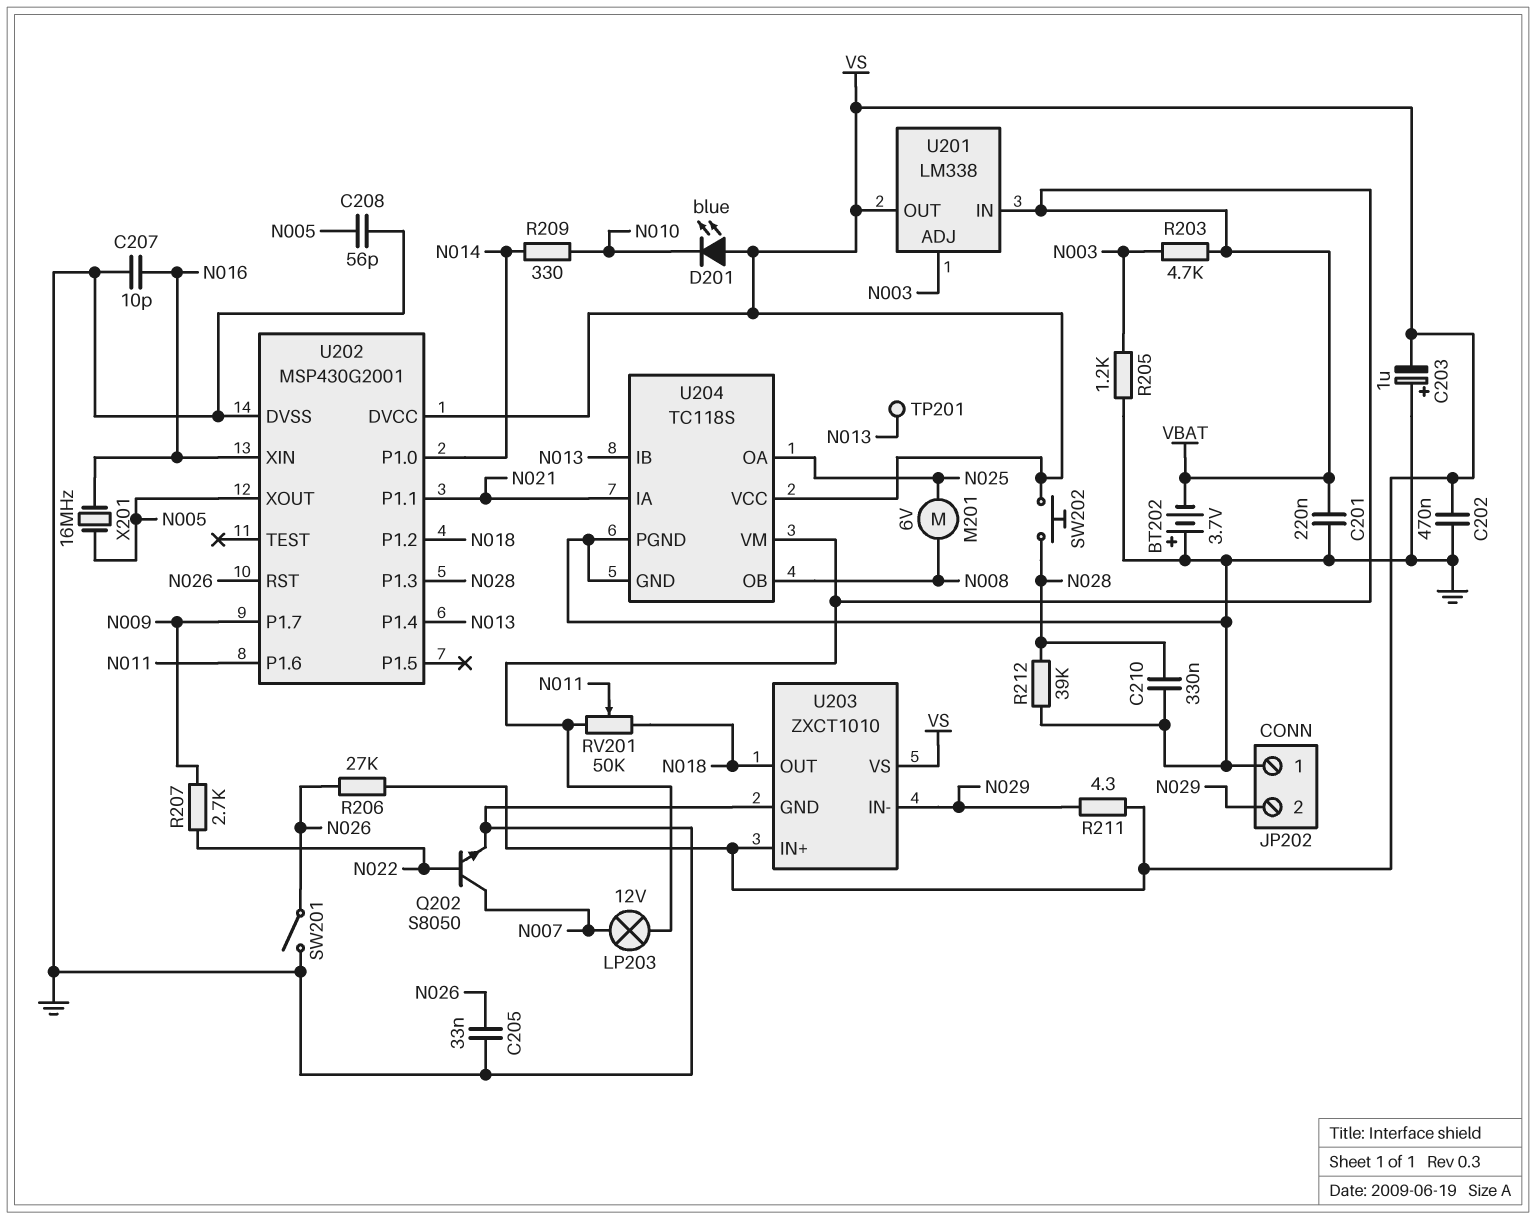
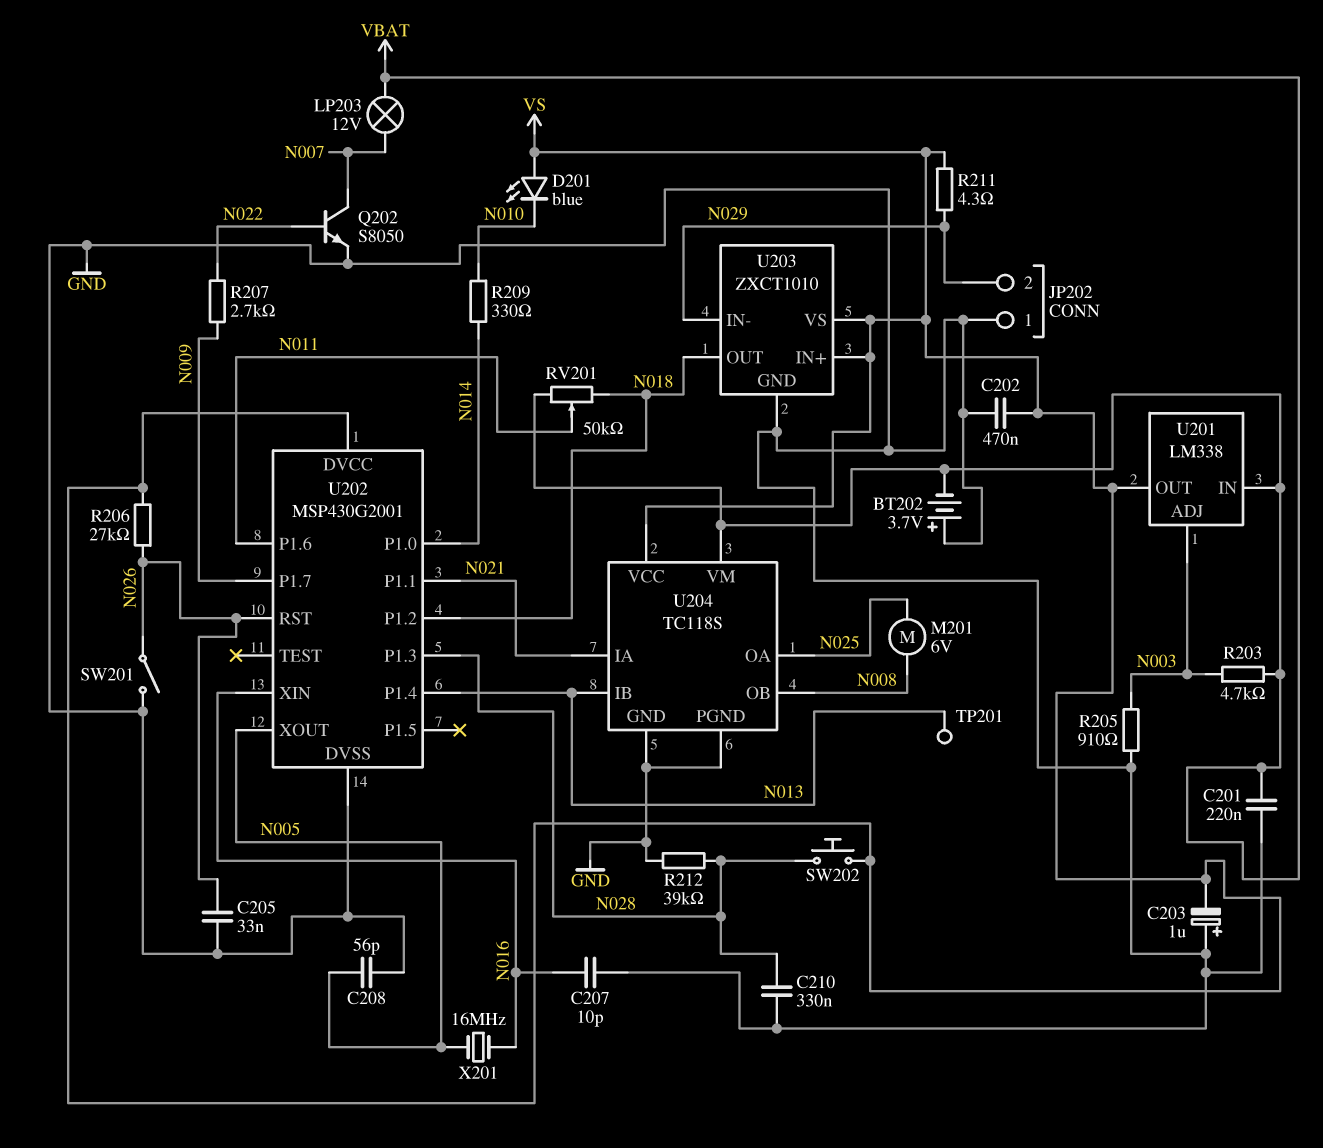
R205: 1.2k (GND, N003) -> 910 (GND, N003)

